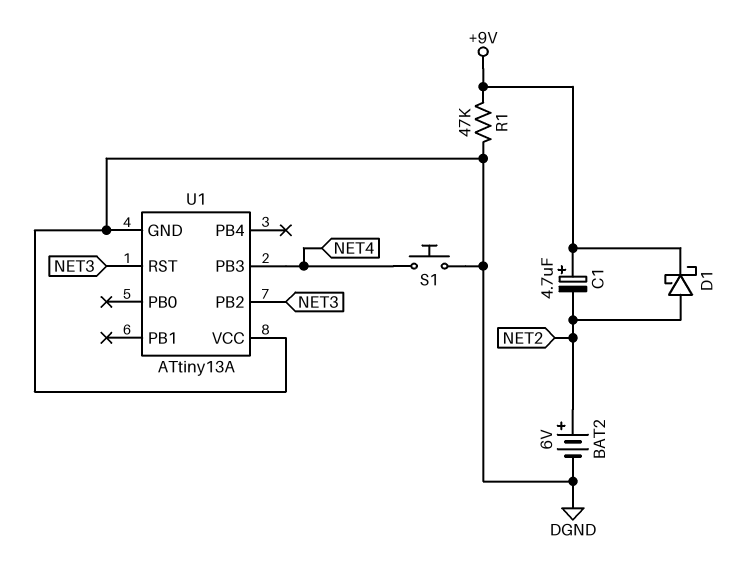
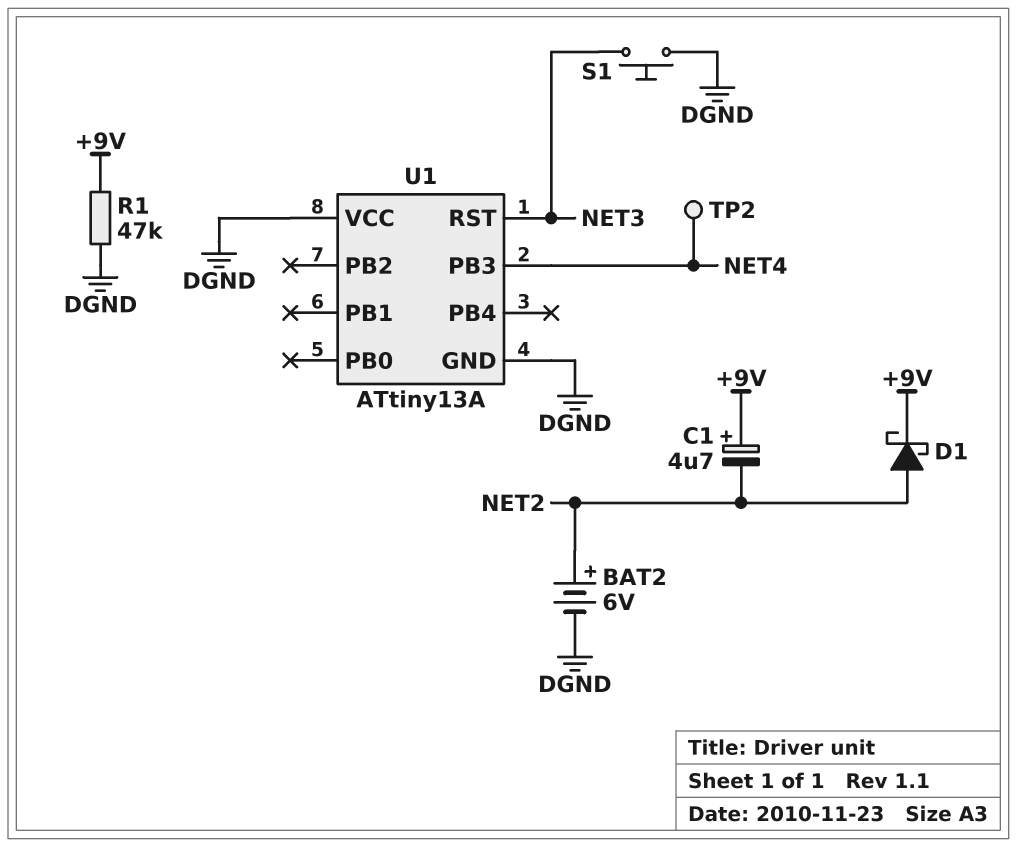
S1: button (DGND, NET4) -> button (DGND, NET3)
TP2: none -> test point (NET4)
U1 pin PB2: NET3 -> none

